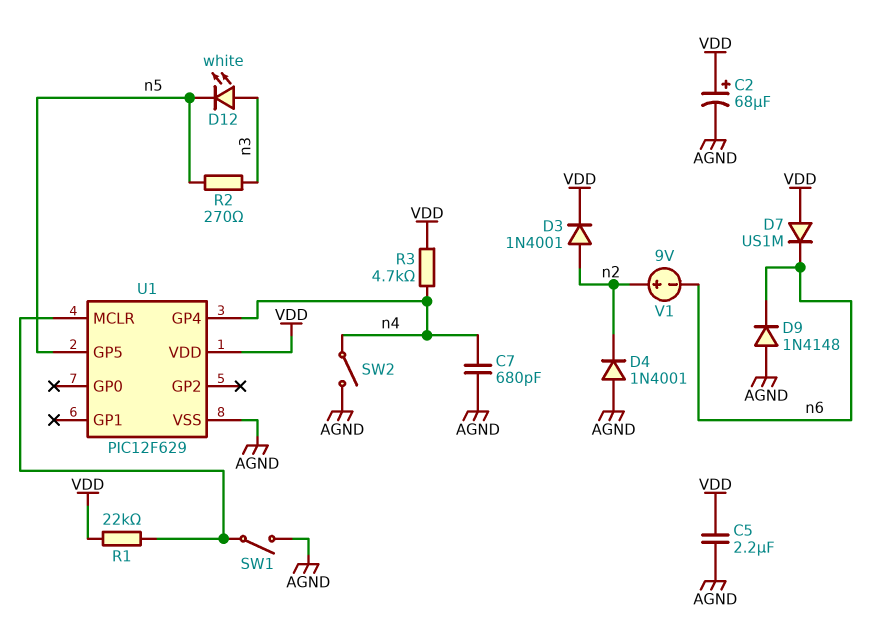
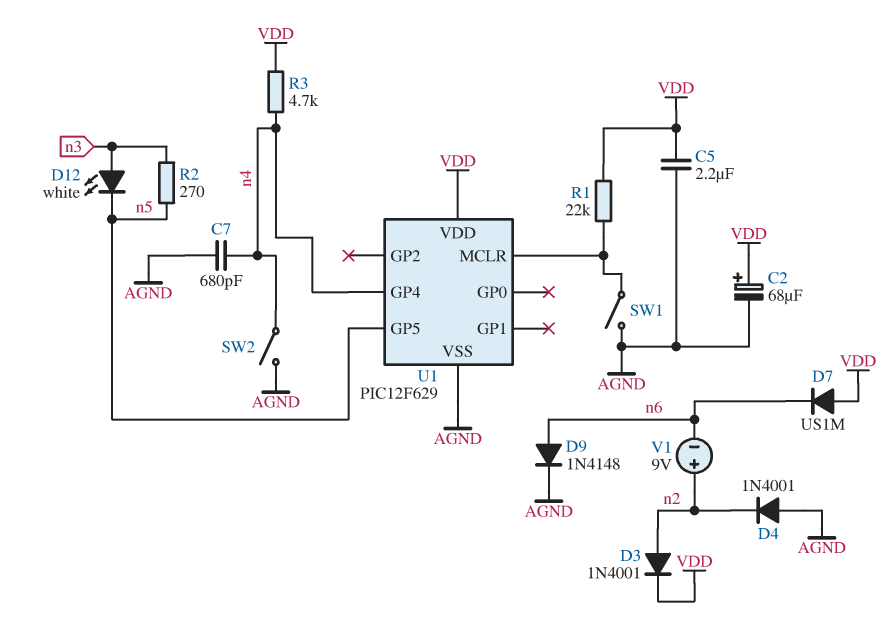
D9: diode 1N4148 (A AGND, K n6) -> diode 1N4148 (A n6, K AGND)

